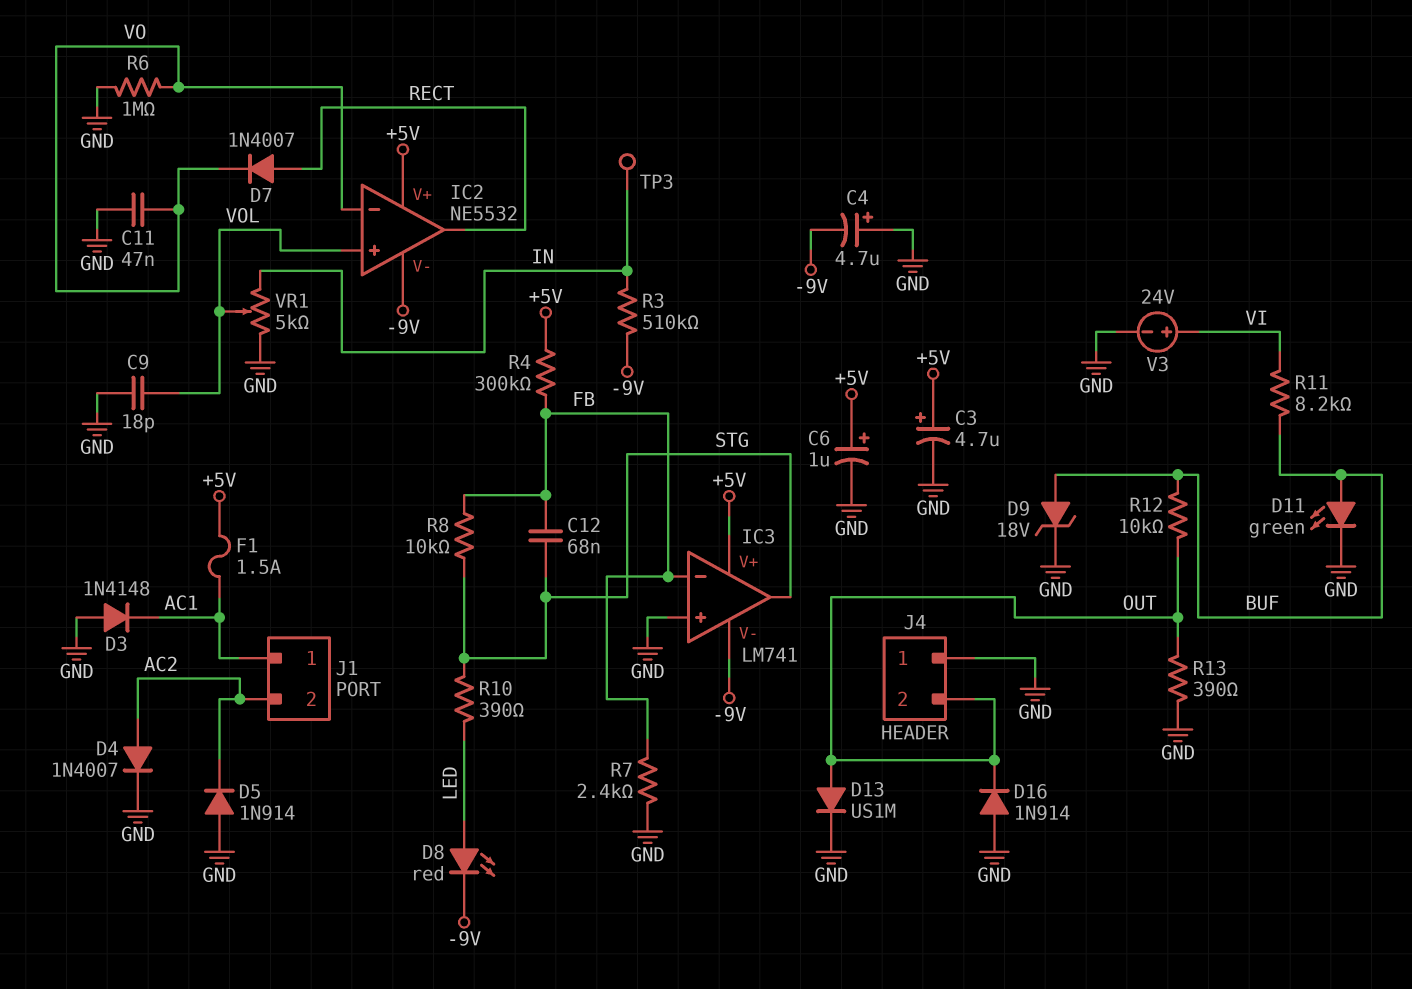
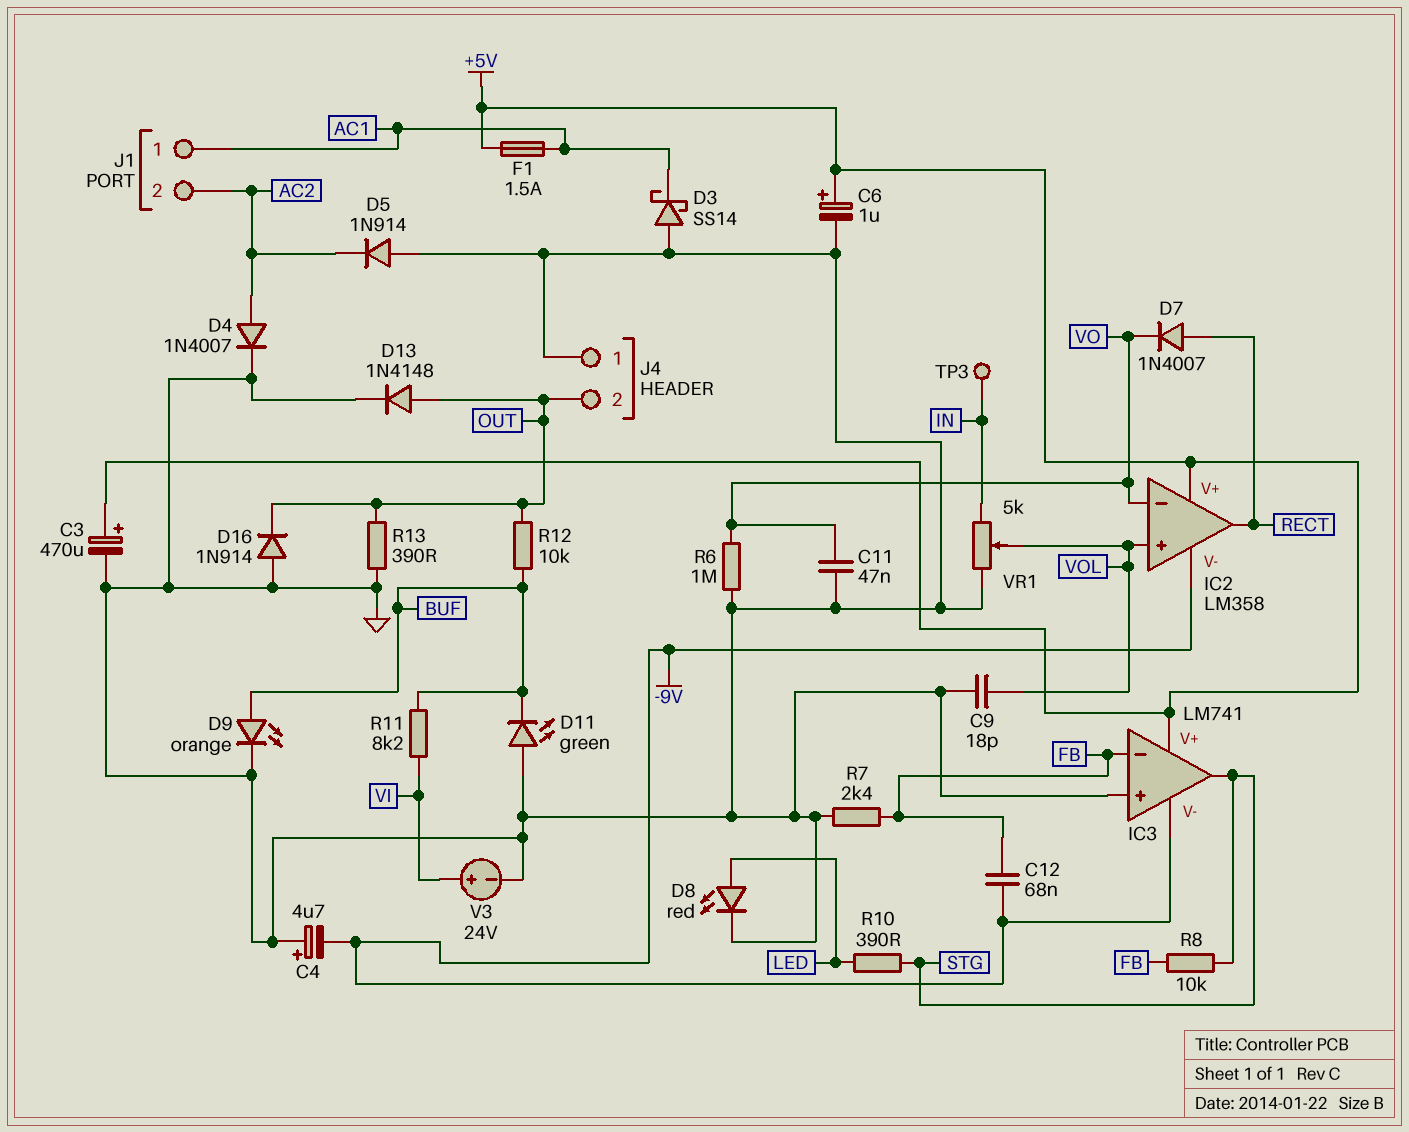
C3: 4.7uF (plus +5V, minus GND) -> 470uF (plus +5V, minus GND)
C12: 68nF (FB, STG) -> 68nF (-9V, FB)
D3: diode 1N4148 (A GND, K AC1) -> schottky SS14 (A GND, K AC1)
D8: LED red (A LED, K -9V) -> LED red (A LED, K GND)
D9: zener 18V (A BUF, K GND) -> LED orange (A BUF, K GND)
D11: LED green (A BUF, K GND) -> LED green (A GND, K BUF)
D13: diode US1M (A OUT, K GND) -> diode 1N4148 (A OUT, K GND)
IC2: NE5532 -> LM358
R3: 510k (-9V, IN) -> none
R4: 300k (+5V, FB) -> none

